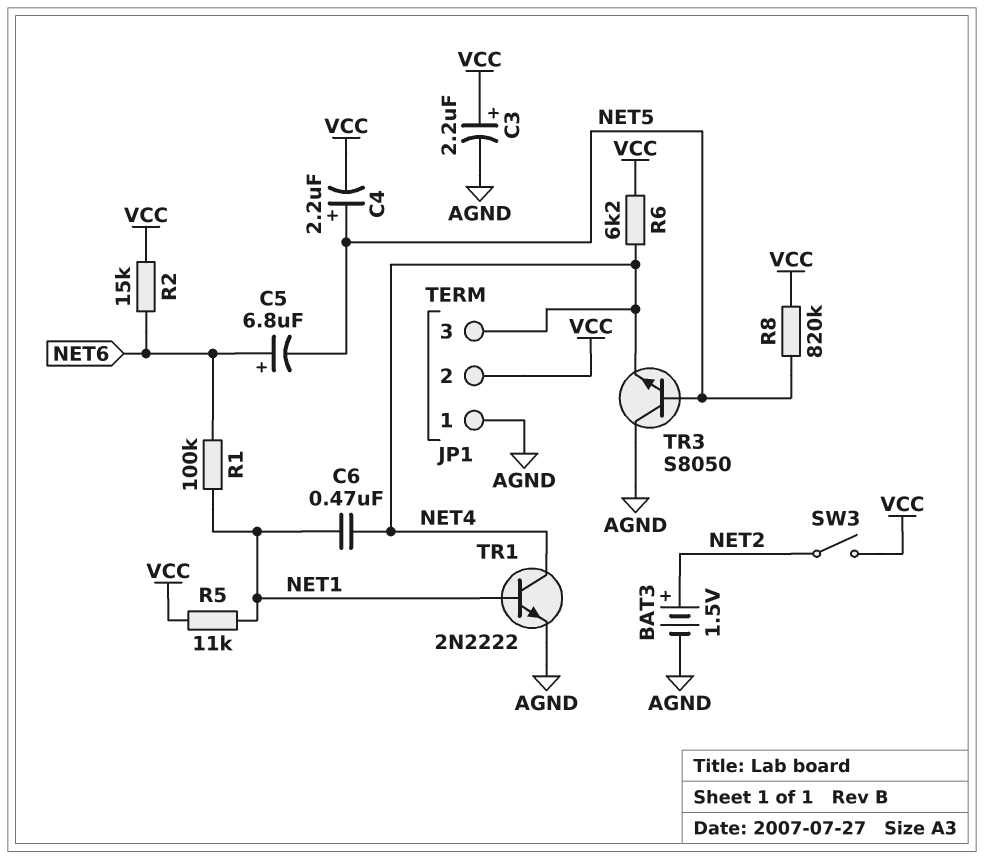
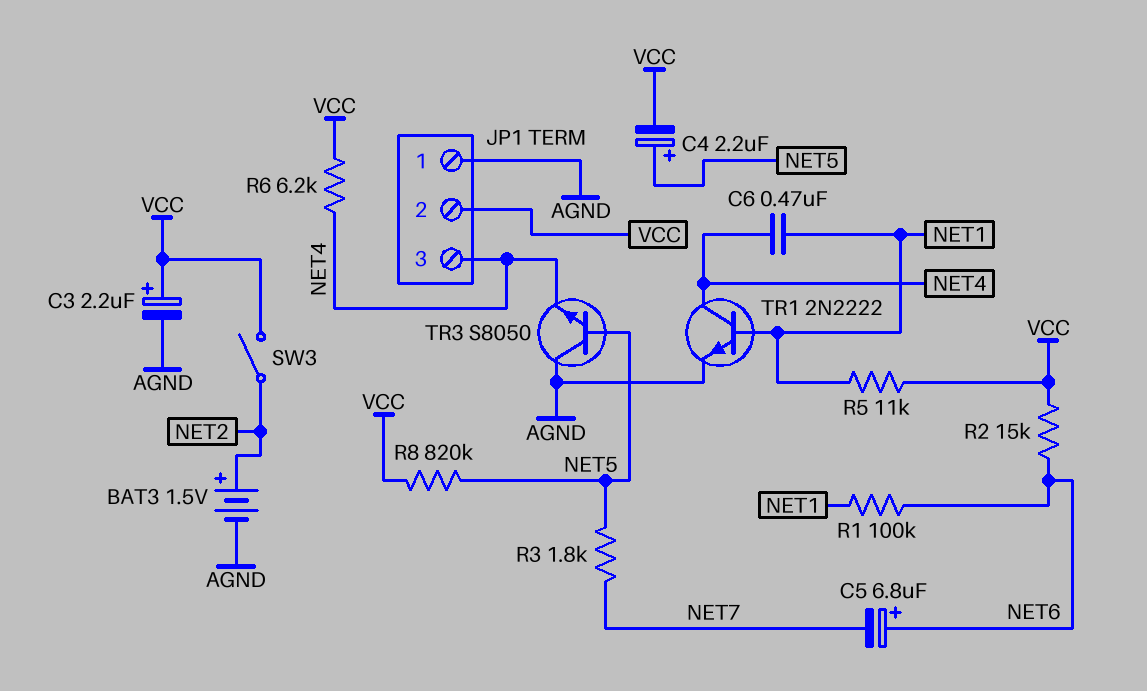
C5: 6.8uF (plus NET6, minus NET5) -> 6.8uF (plus NET6, minus NET7)
R3: none -> 1.8k (NET5, NET7)

